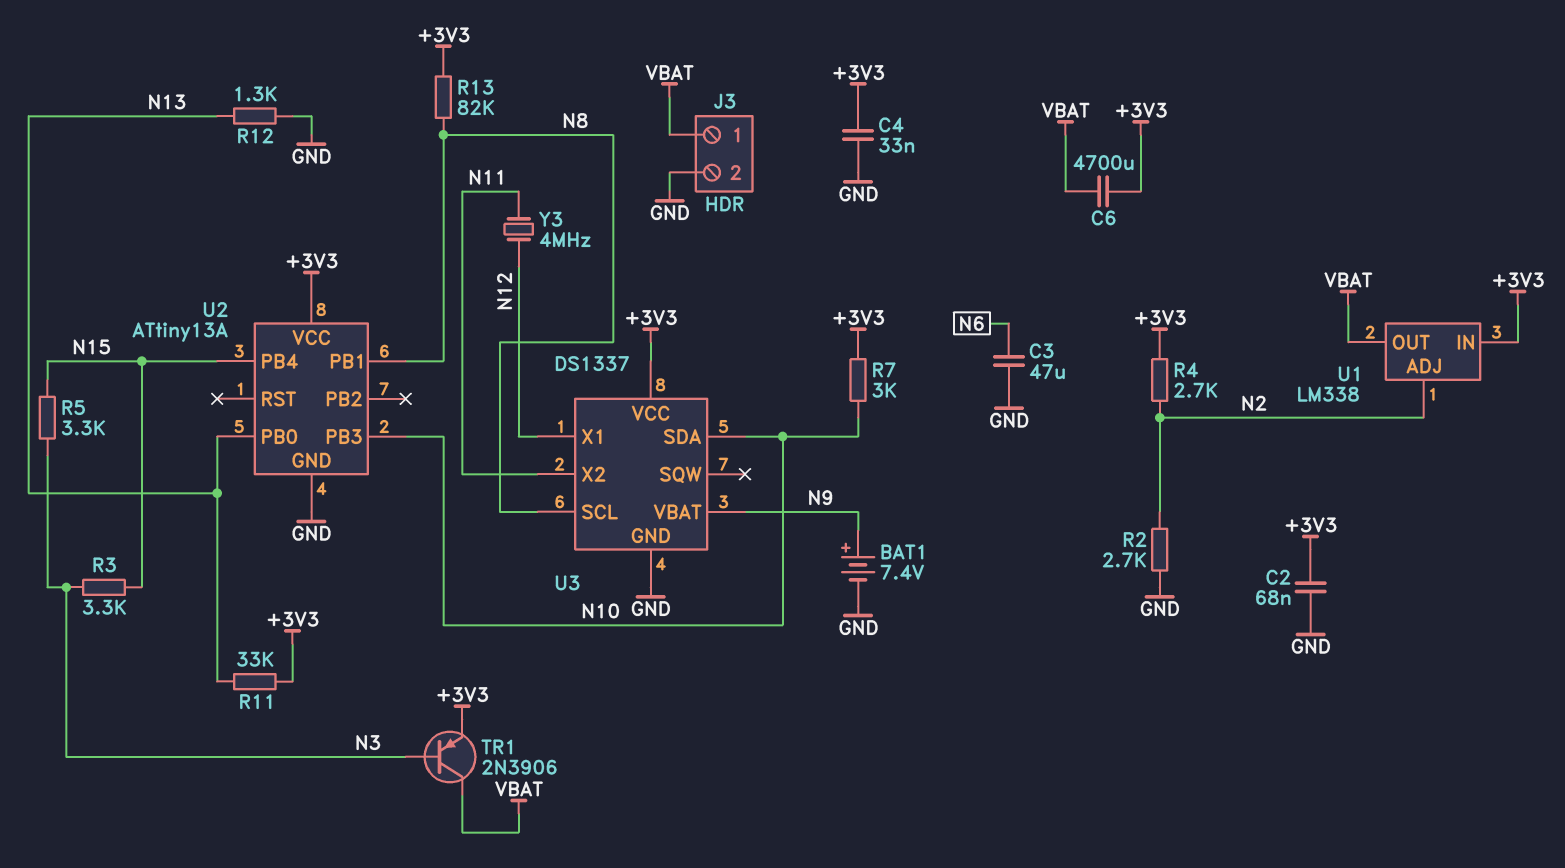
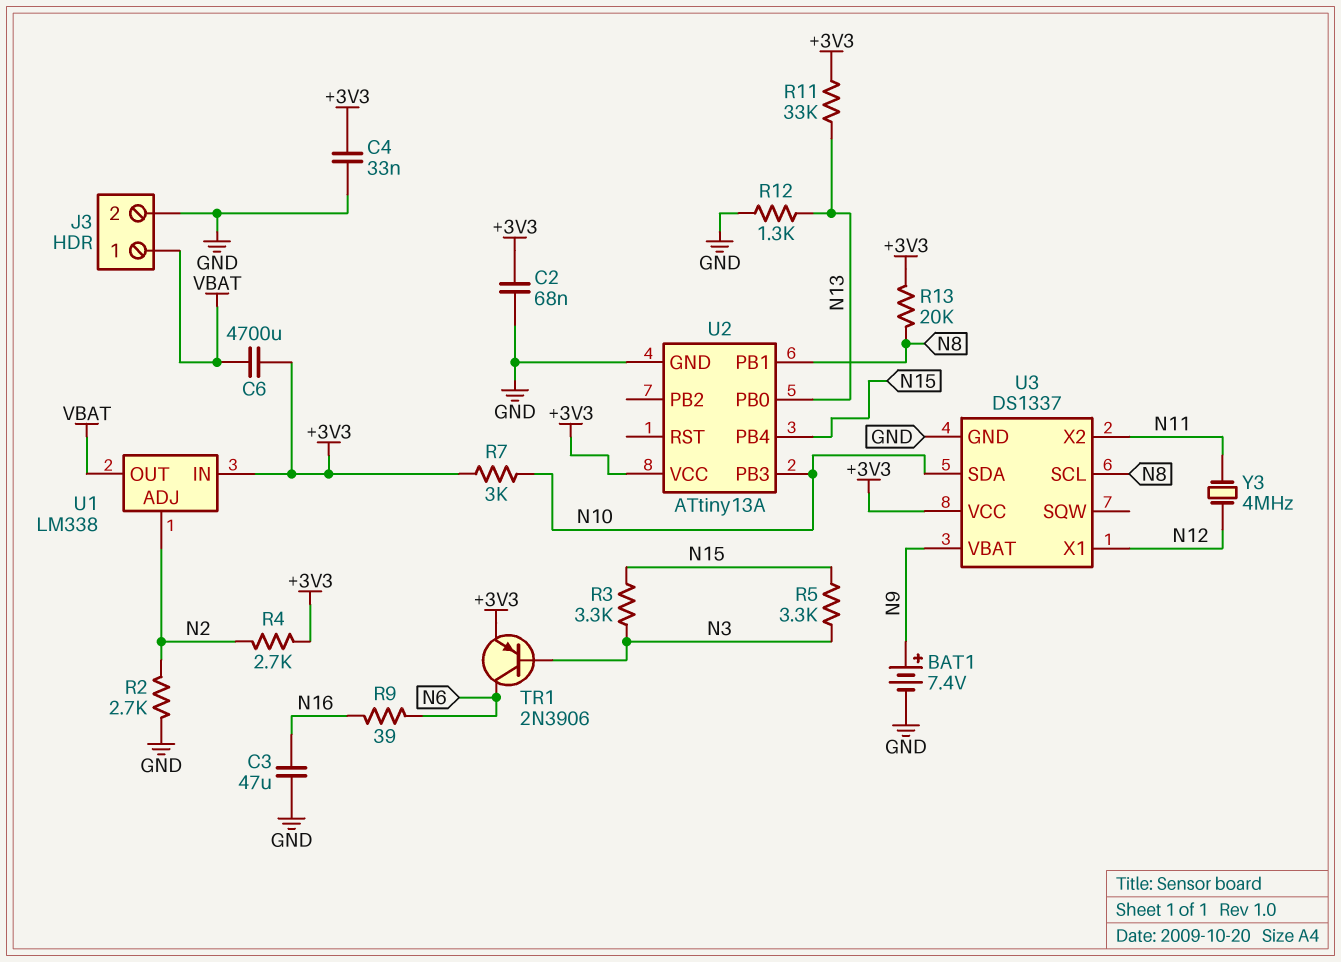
C3: 47uF (GND, N6) -> 47uF (GND, N16)
R9: none -> 39 (N6, N16)
R13: 82k (+3V3, N8) -> 20k (+3V3, N8)
TR1: PNP 2N3906 (B N3, C VBAT, E +3V3) -> PNP 2N3906 (B N3, C N6, E +3V3)

